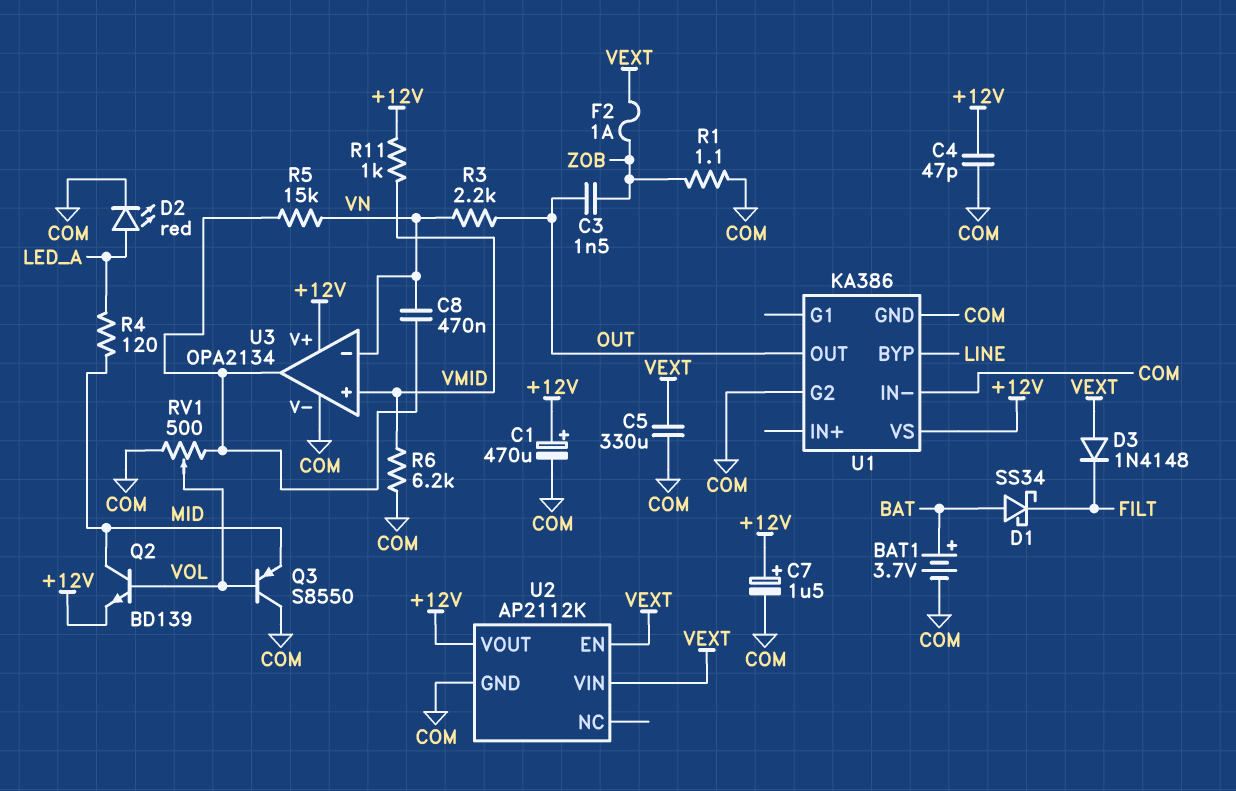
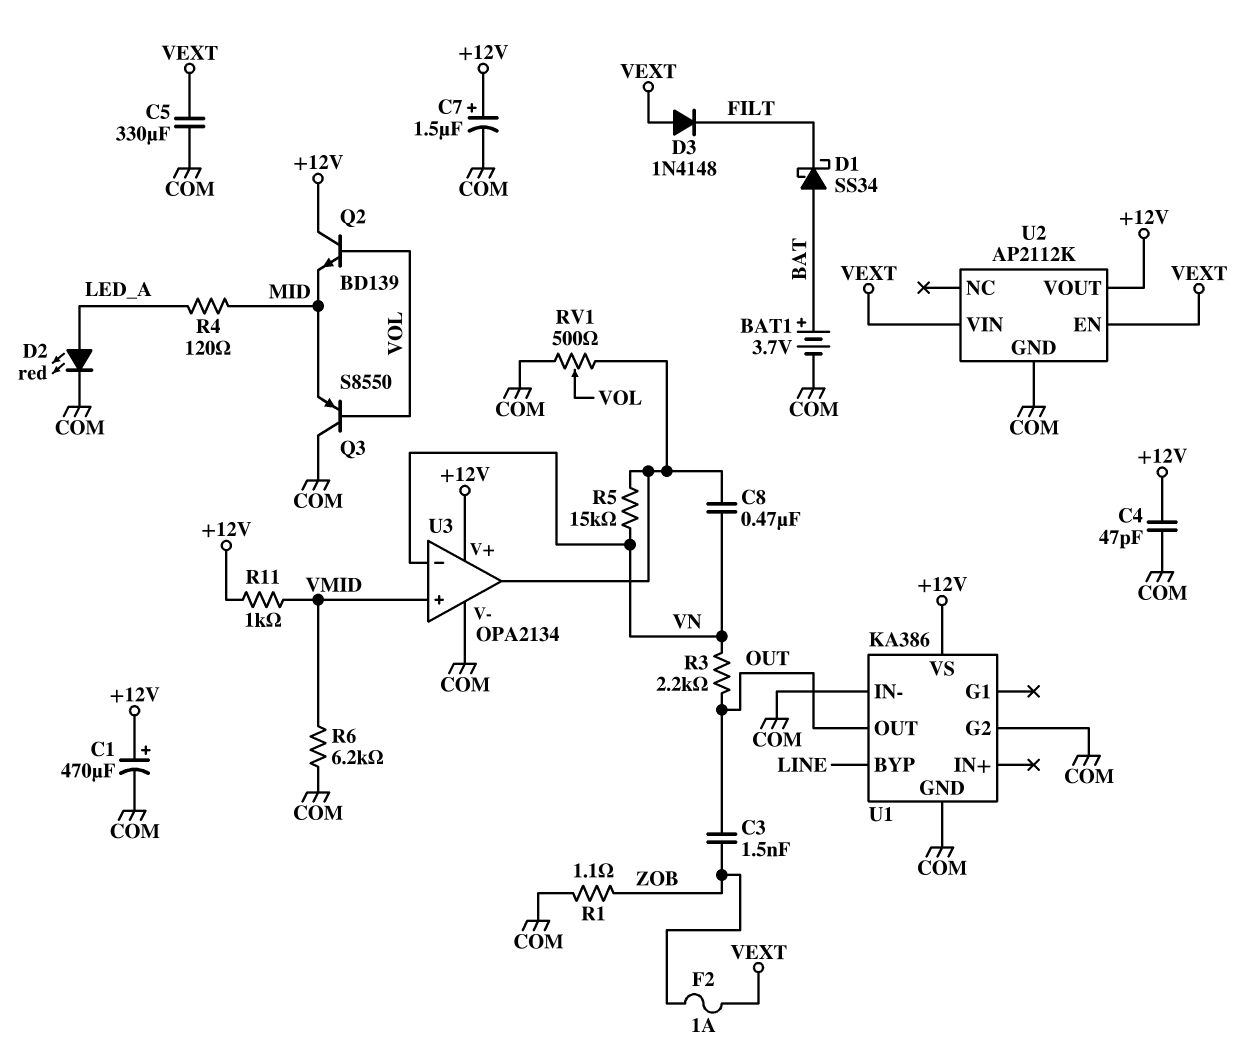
Q2: NPN BD139 (B VOL, C MID, E +12V) -> NPN BD139 (B VOL, C +12V, E MID)

